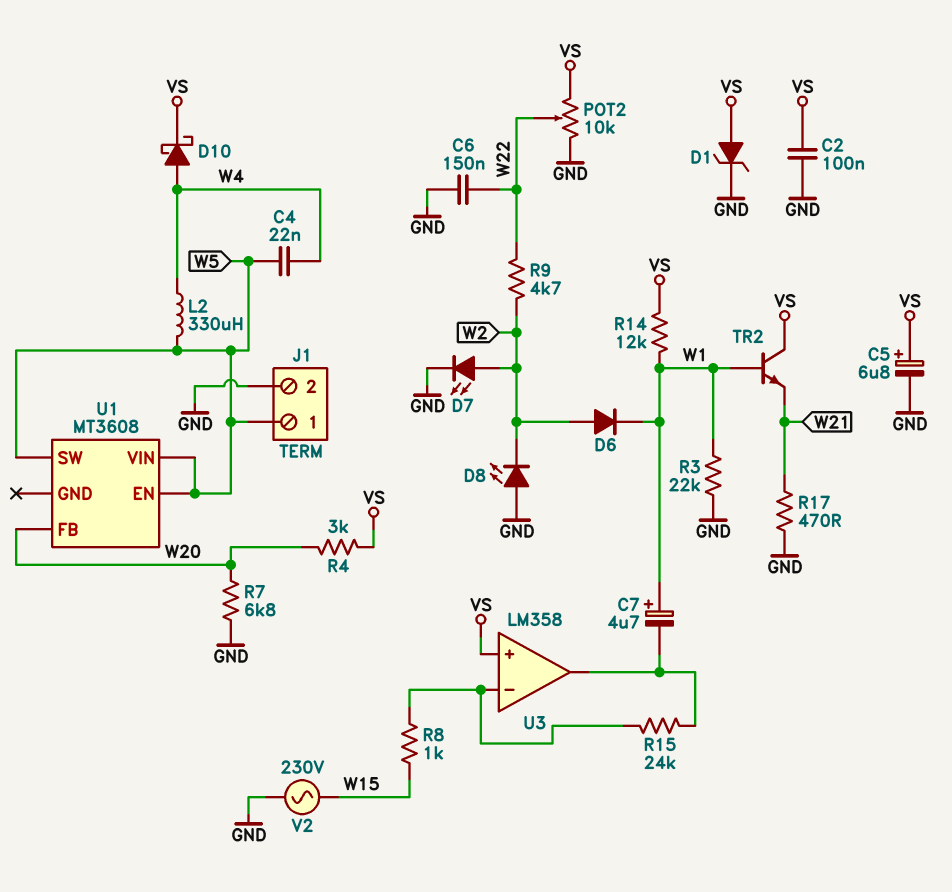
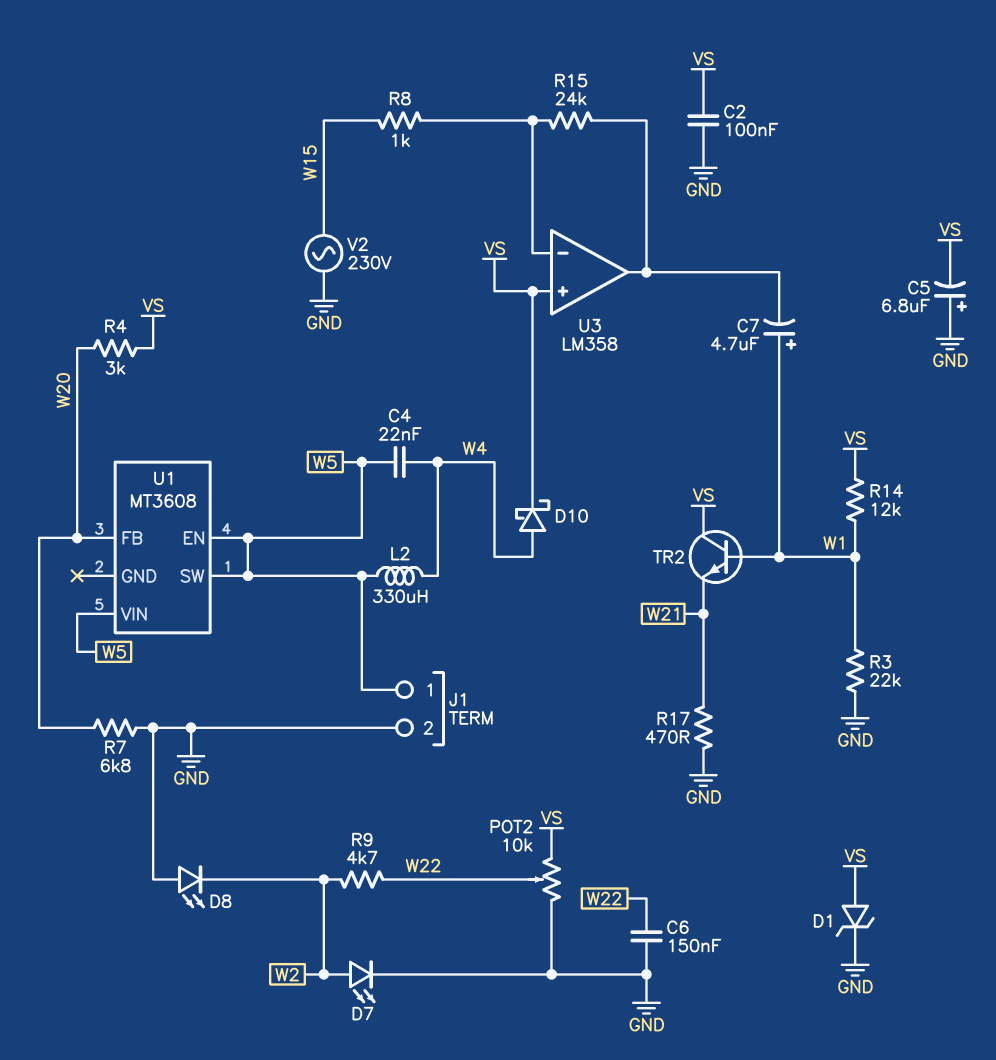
C5: 6.8uF (plus VS, minus GND) -> 6.8uF (plus GND, minus VS)
D6: diode (A W2, K W1) -> none

